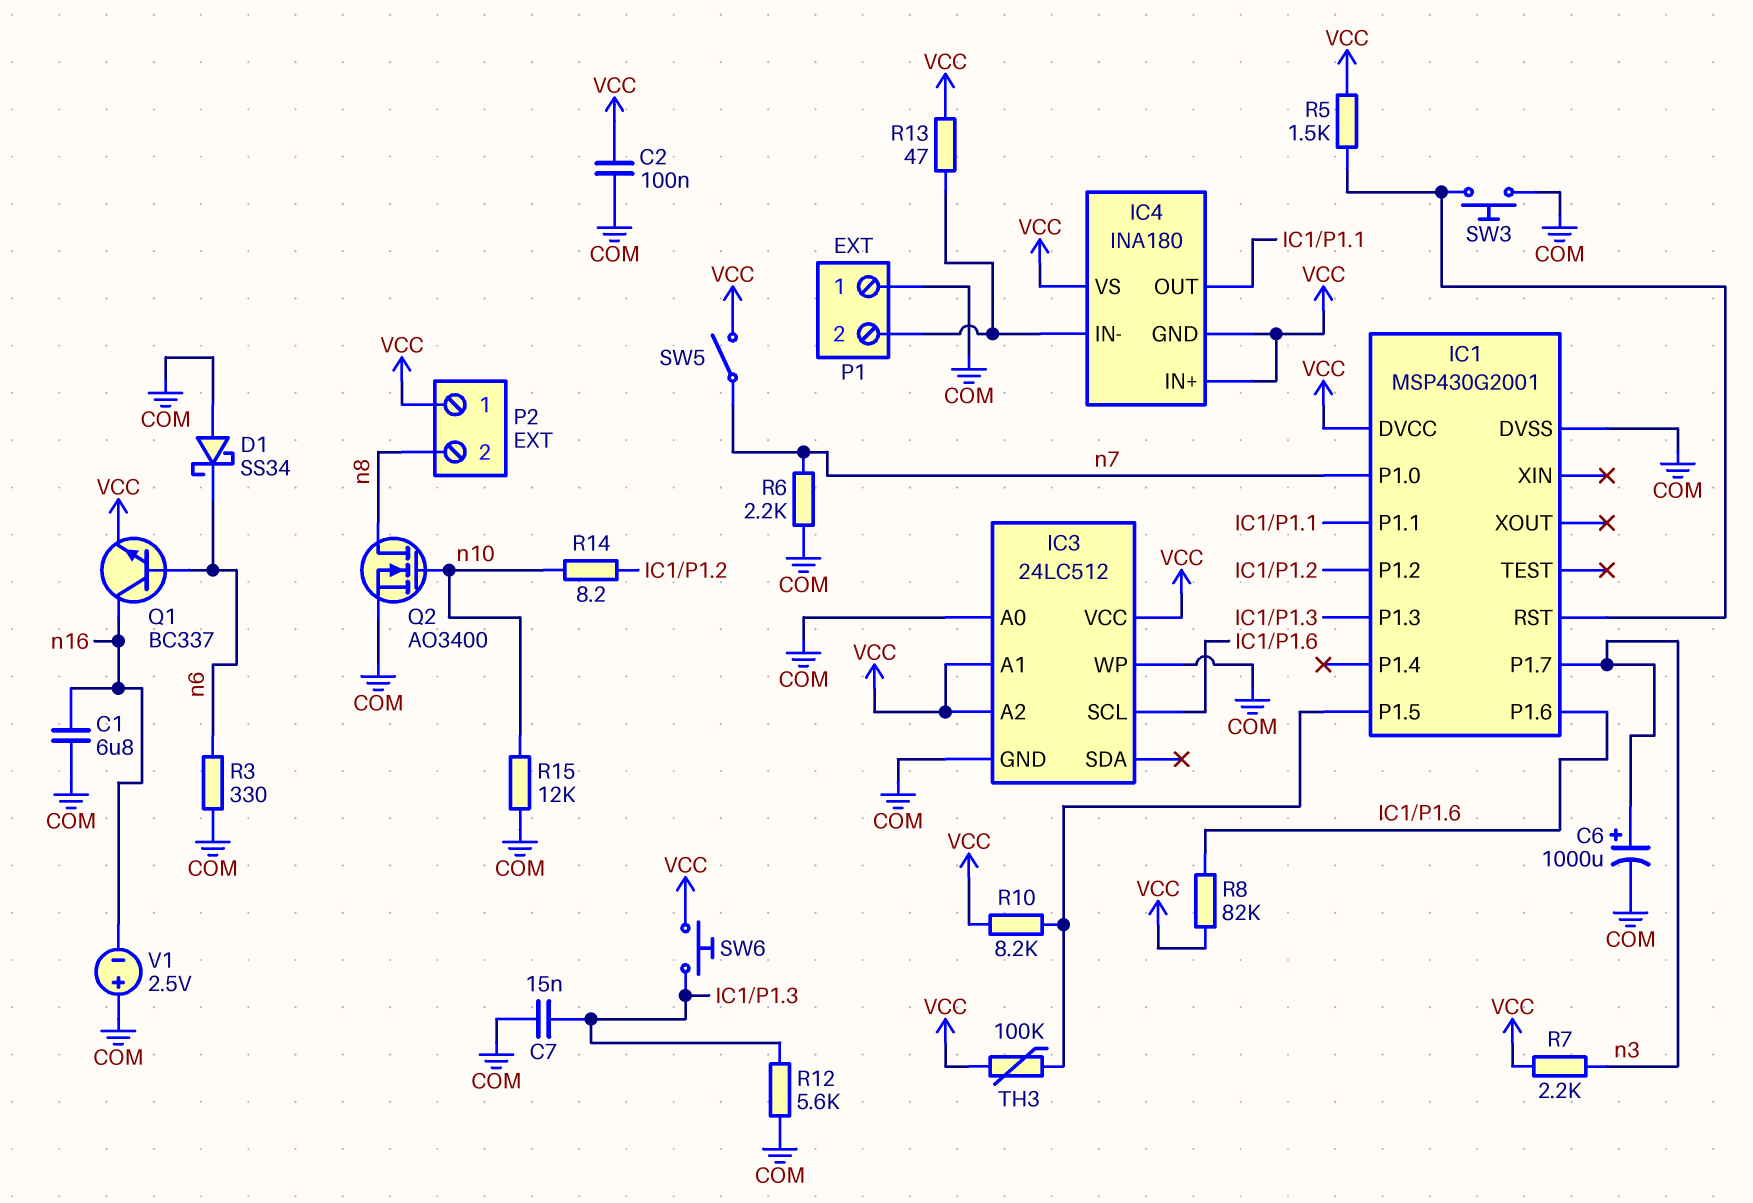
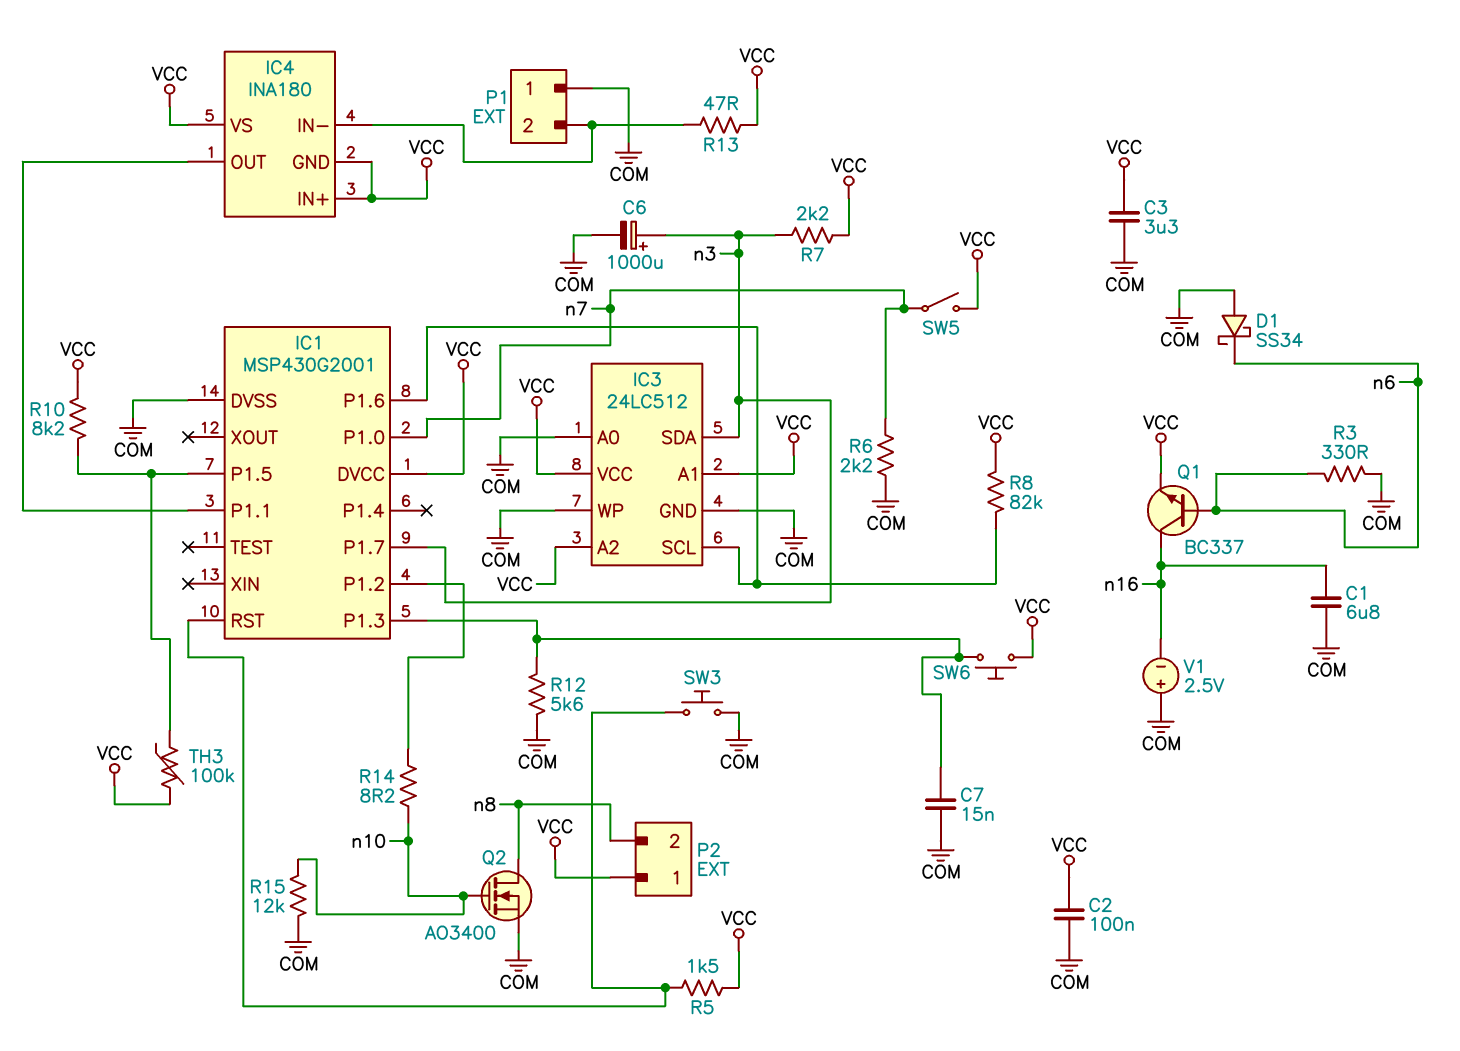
C3: none -> 3.3uF (COM, VCC)
IC3 pin SDA: none -> n3

